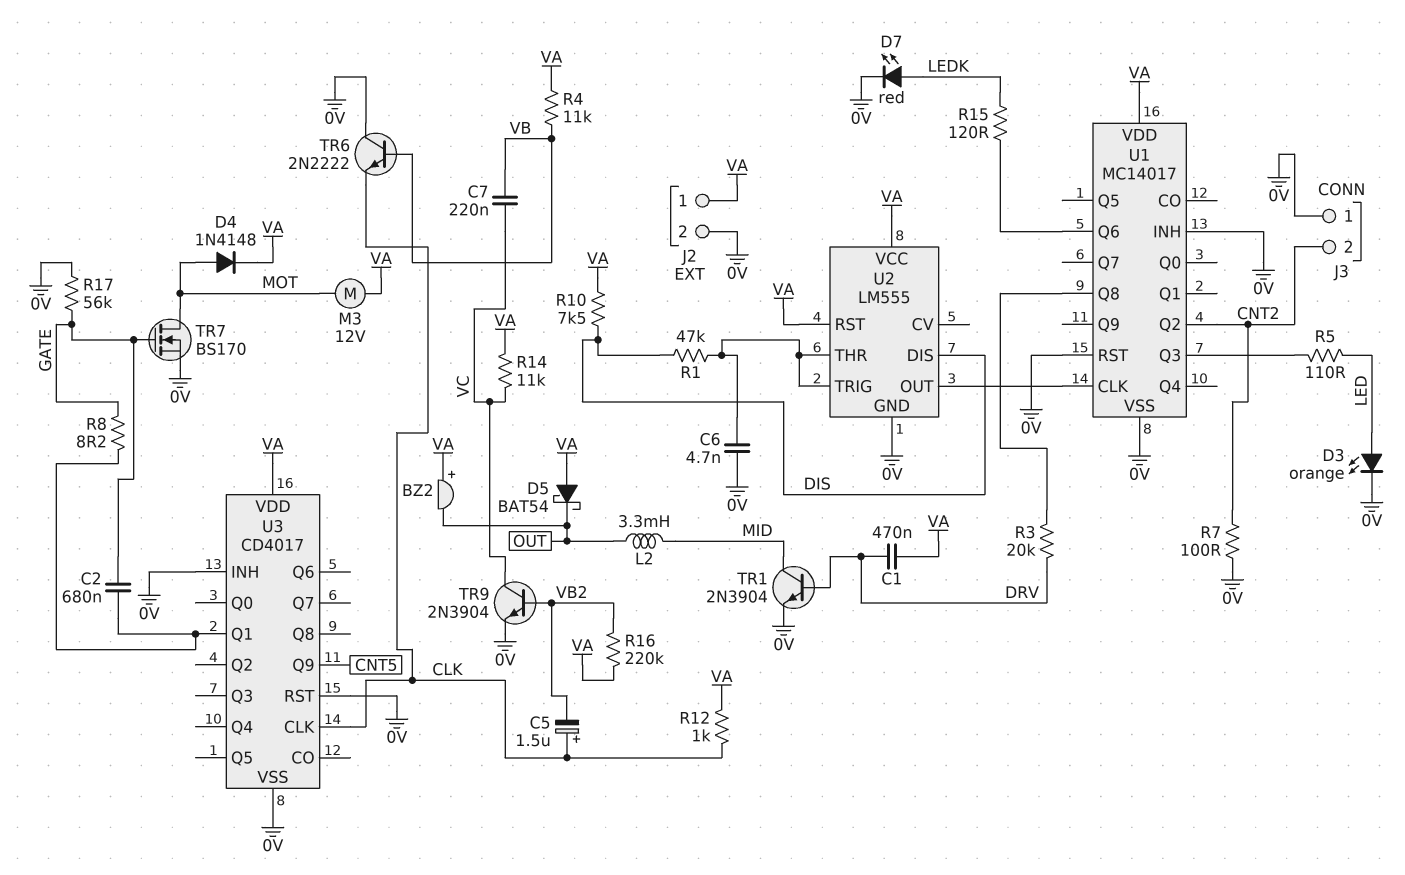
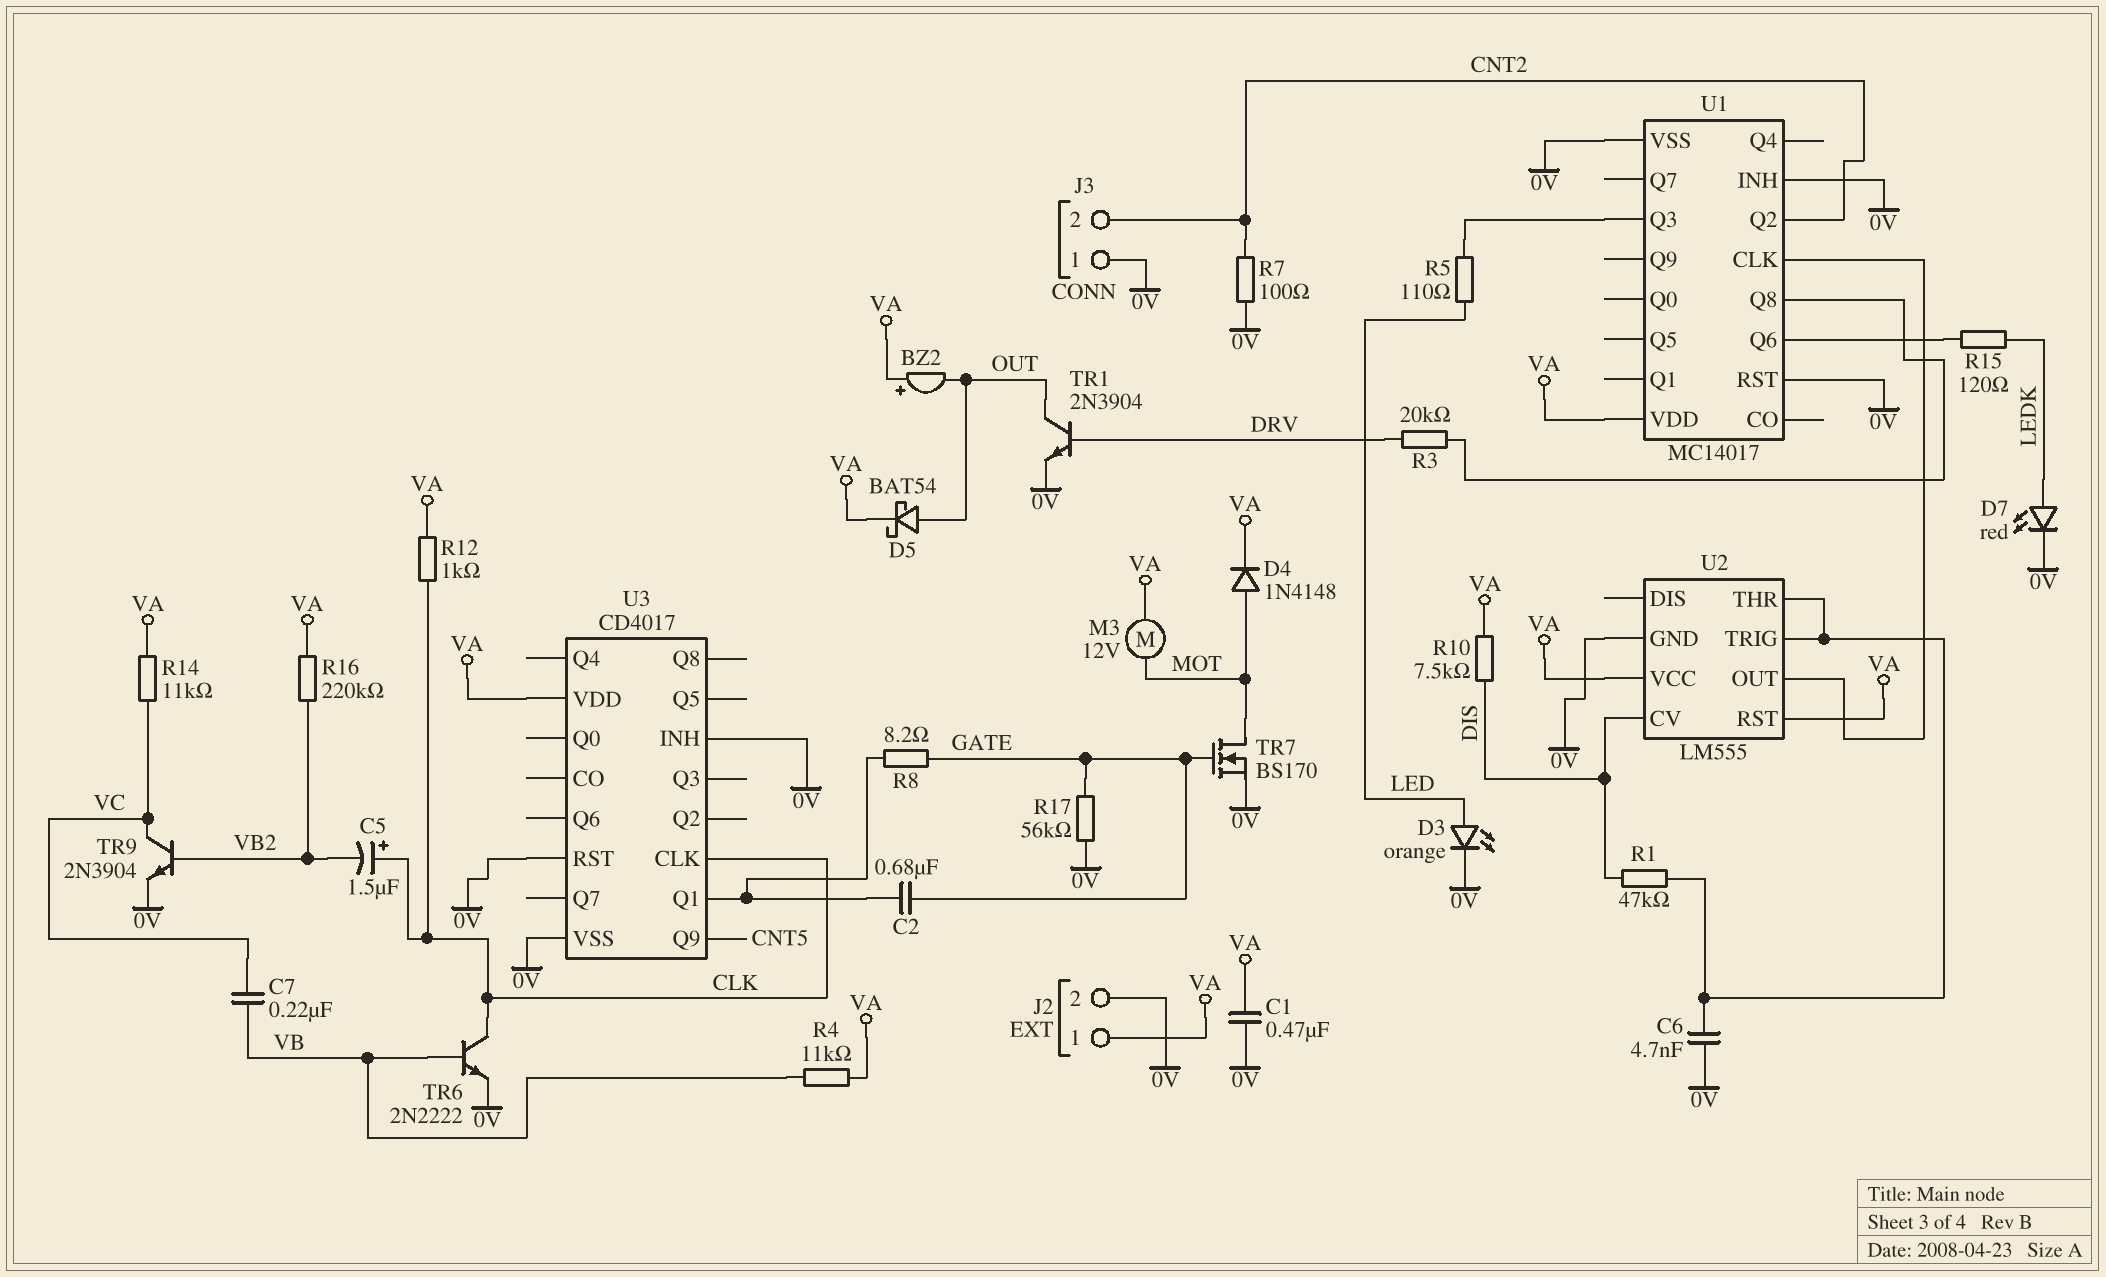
C1: 470nF (DRV, VA) -> 470nF (0V, VA)
D5: schottky BAT54 (A VA, K OUT) -> schottky BAT54 (A OUT, K VA)
L2: 3.3mH (MID, OUT) -> none
TR1: NPN 2N3904 (B DRV, C MID, E 0V) -> NPN 2N3904 (B DRV, C OUT, E 0V)
TR6: NPN 2N2222 (B VB, C 0V, E CLK) -> NPN 2N2222 (B VB, C CLK, E 0V)
U2 pin CV: none -> DIS
U2 pin DIS: DIS -> none

